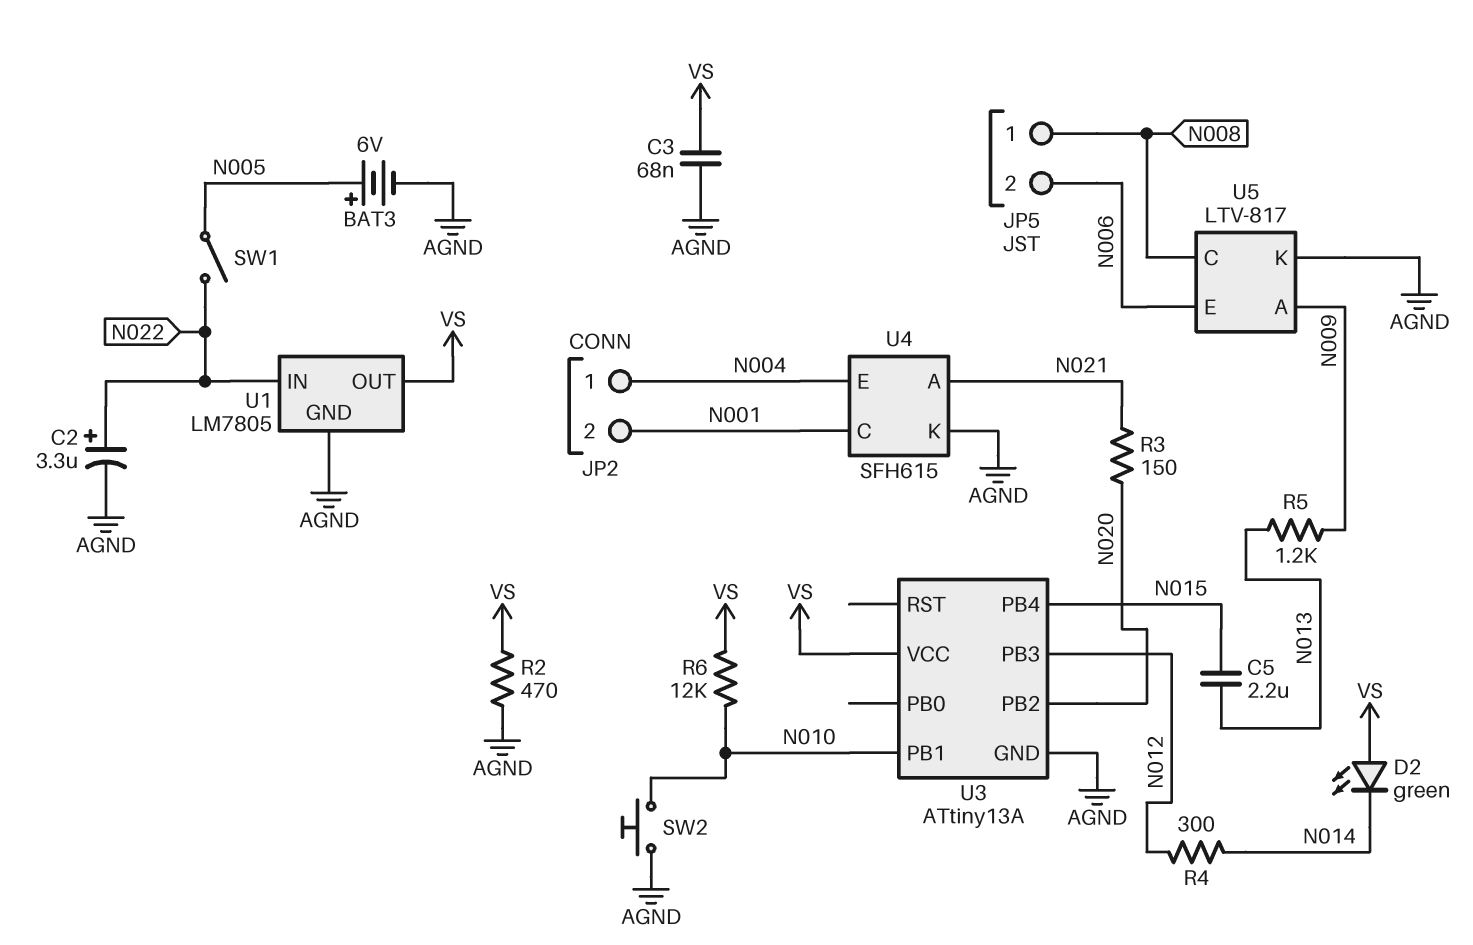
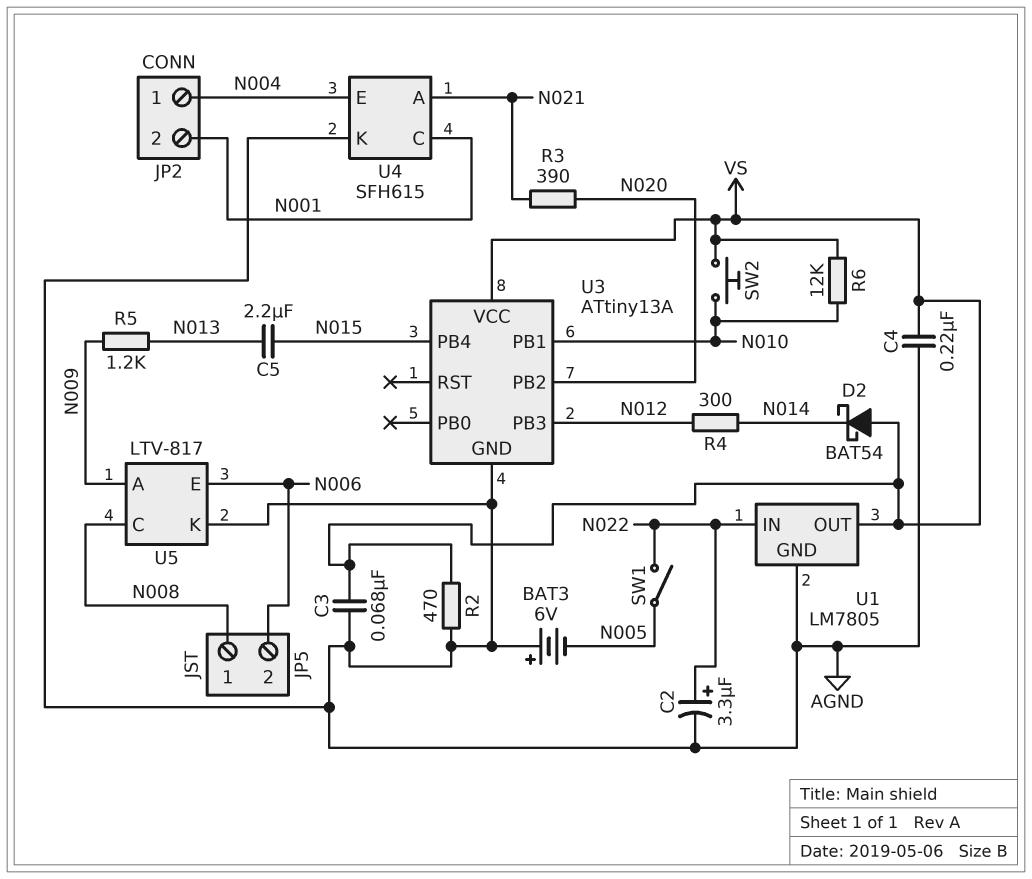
BAT3: 6V (plus N005, minus AGND) -> 6V (plus AGND, minus N005)
C4: none -> 220nF (AGND, VS)
D2: LED green (A VS, K N014) -> schottky BAT54 (A VS, K N014)
R3: 150 (N020, N021) -> 390 (N020, N021)
SW2: button (AGND, N010) -> button (N010, VS)

